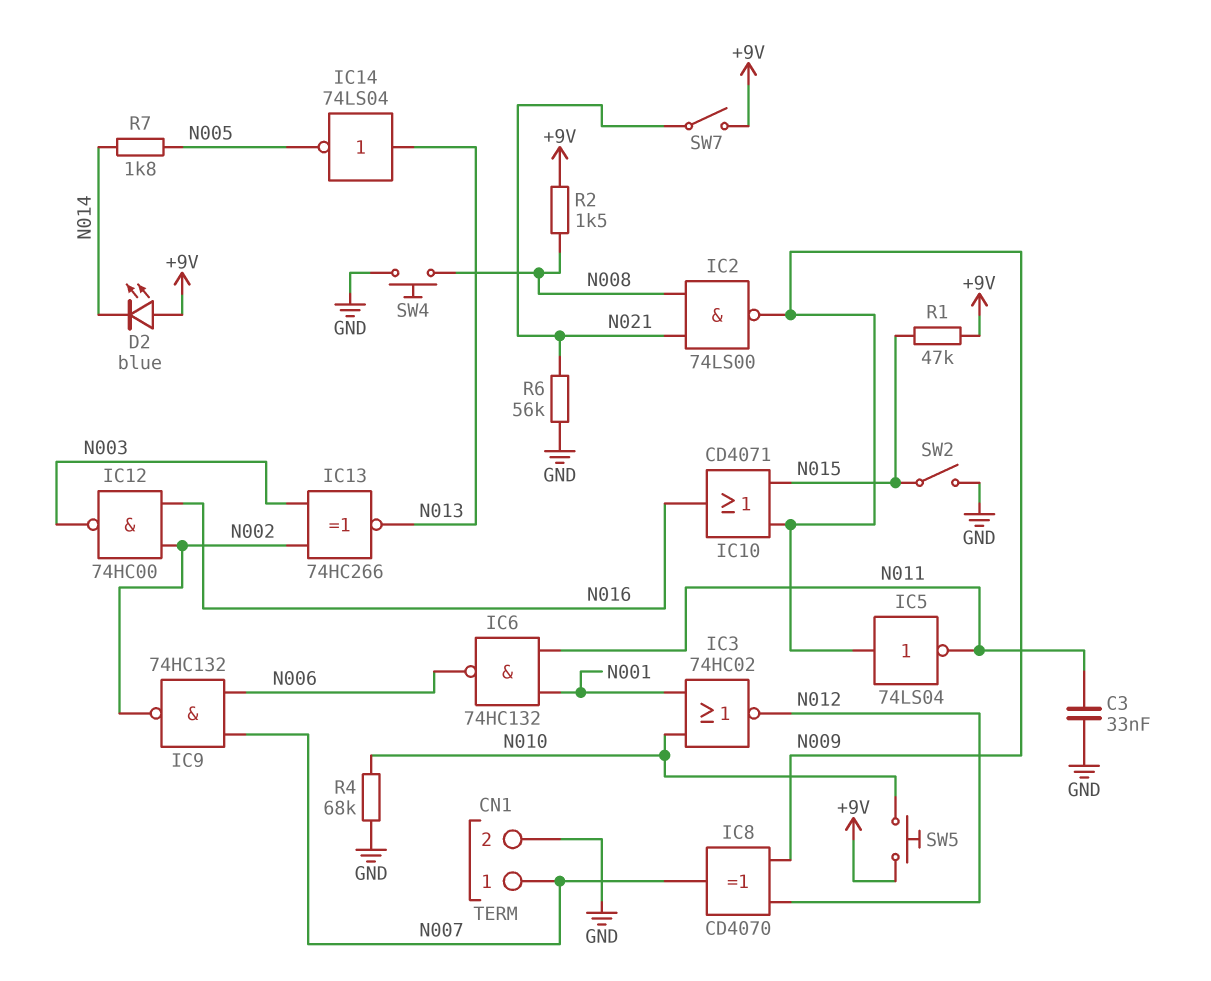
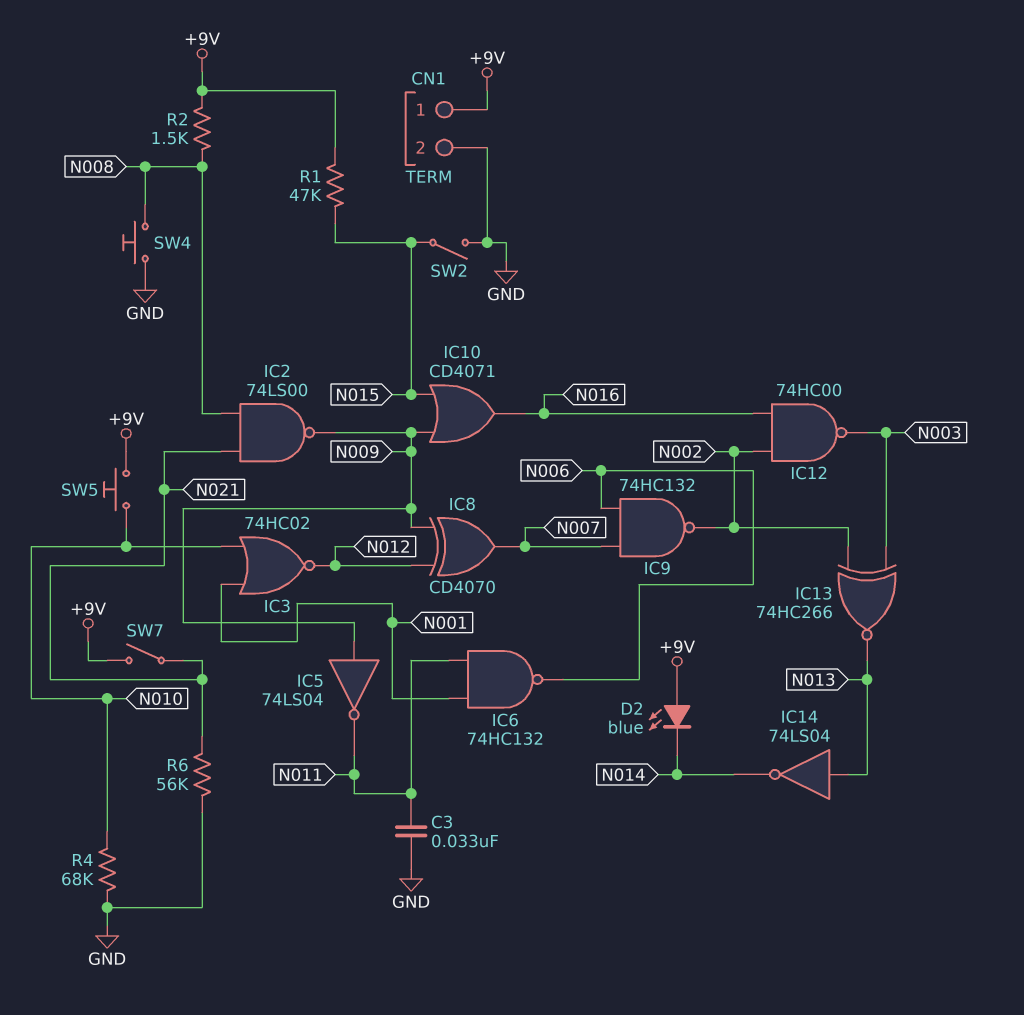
CN1 pin 1: N007 -> +9V
IC14: NOT 74LS04 (in N013, out N005) -> NOT 74LS04 (in N013, out N014)
R7: 1.8k (N005, N014) -> none

